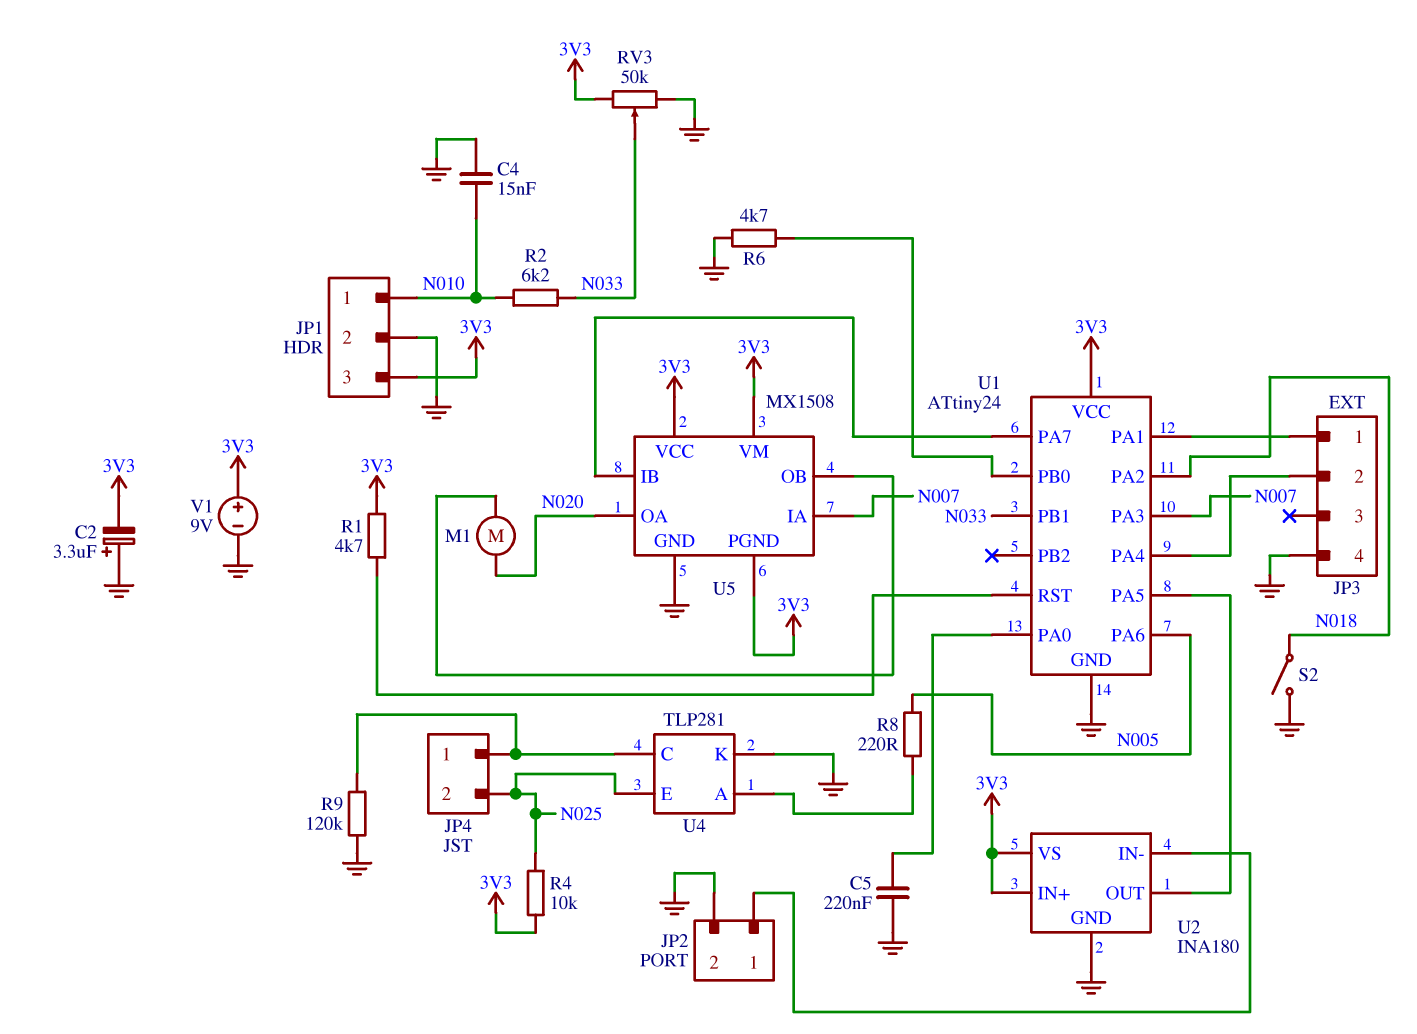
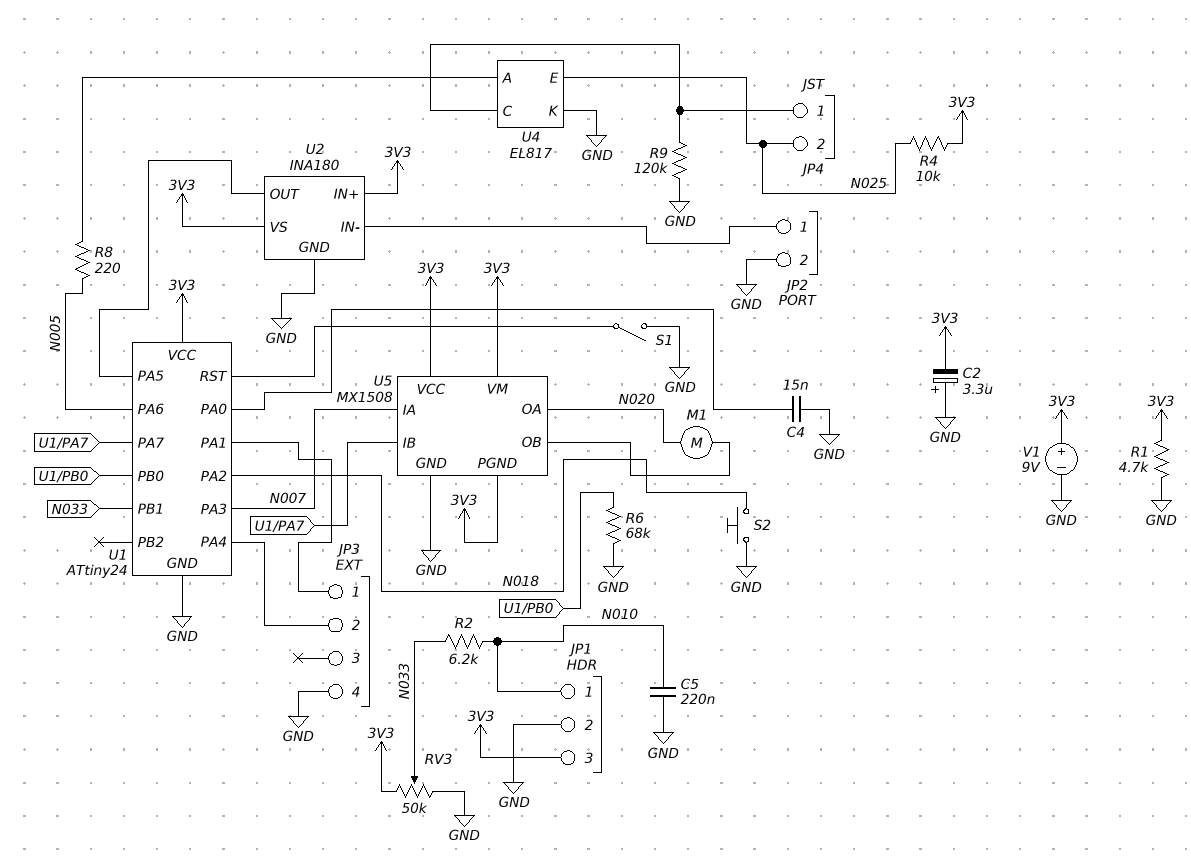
C4: 15nF (GND, N010) -> 15nF (GND, U1/PA0)
C5: 220nF (GND, U1/PA0) -> 220nF (GND, N010)
R1: 4.7k (3V3, U1/RST) -> 4.7k (3V3, GND)
R6: 4.7k (GND, U1/PB0) -> 68k (GND, U1/PB0)
S1: none -> switch (GND, U1/RST)
S2: switch (GND, N018) -> button (GND, N018)
U4: TLP281 -> EL817

